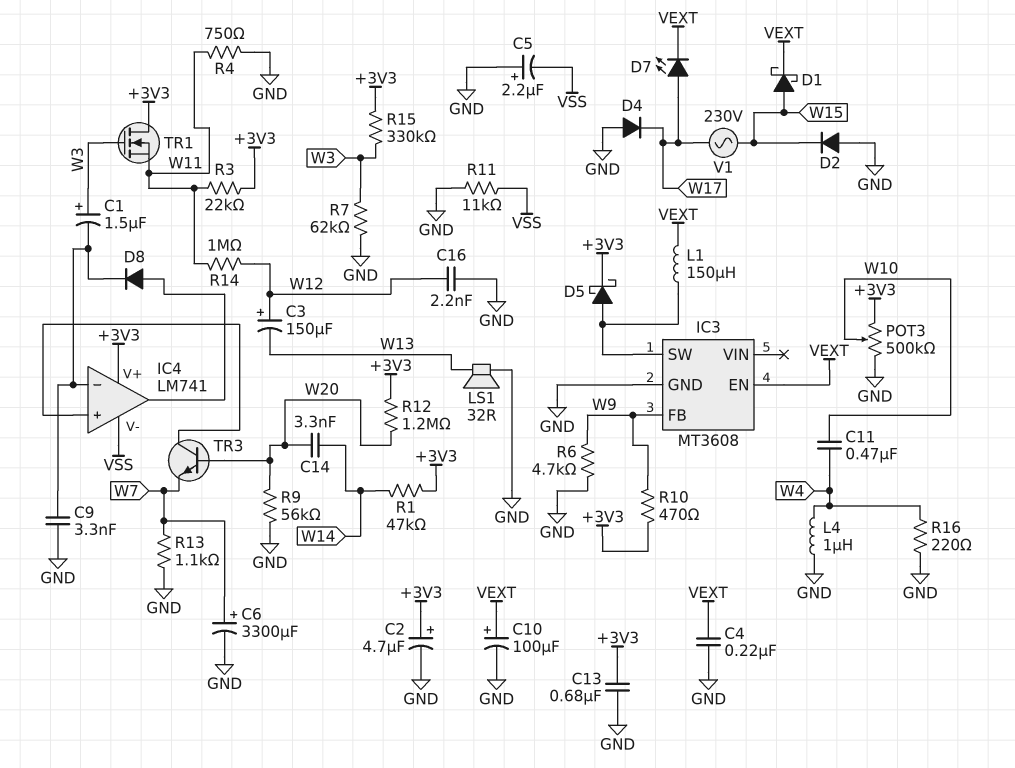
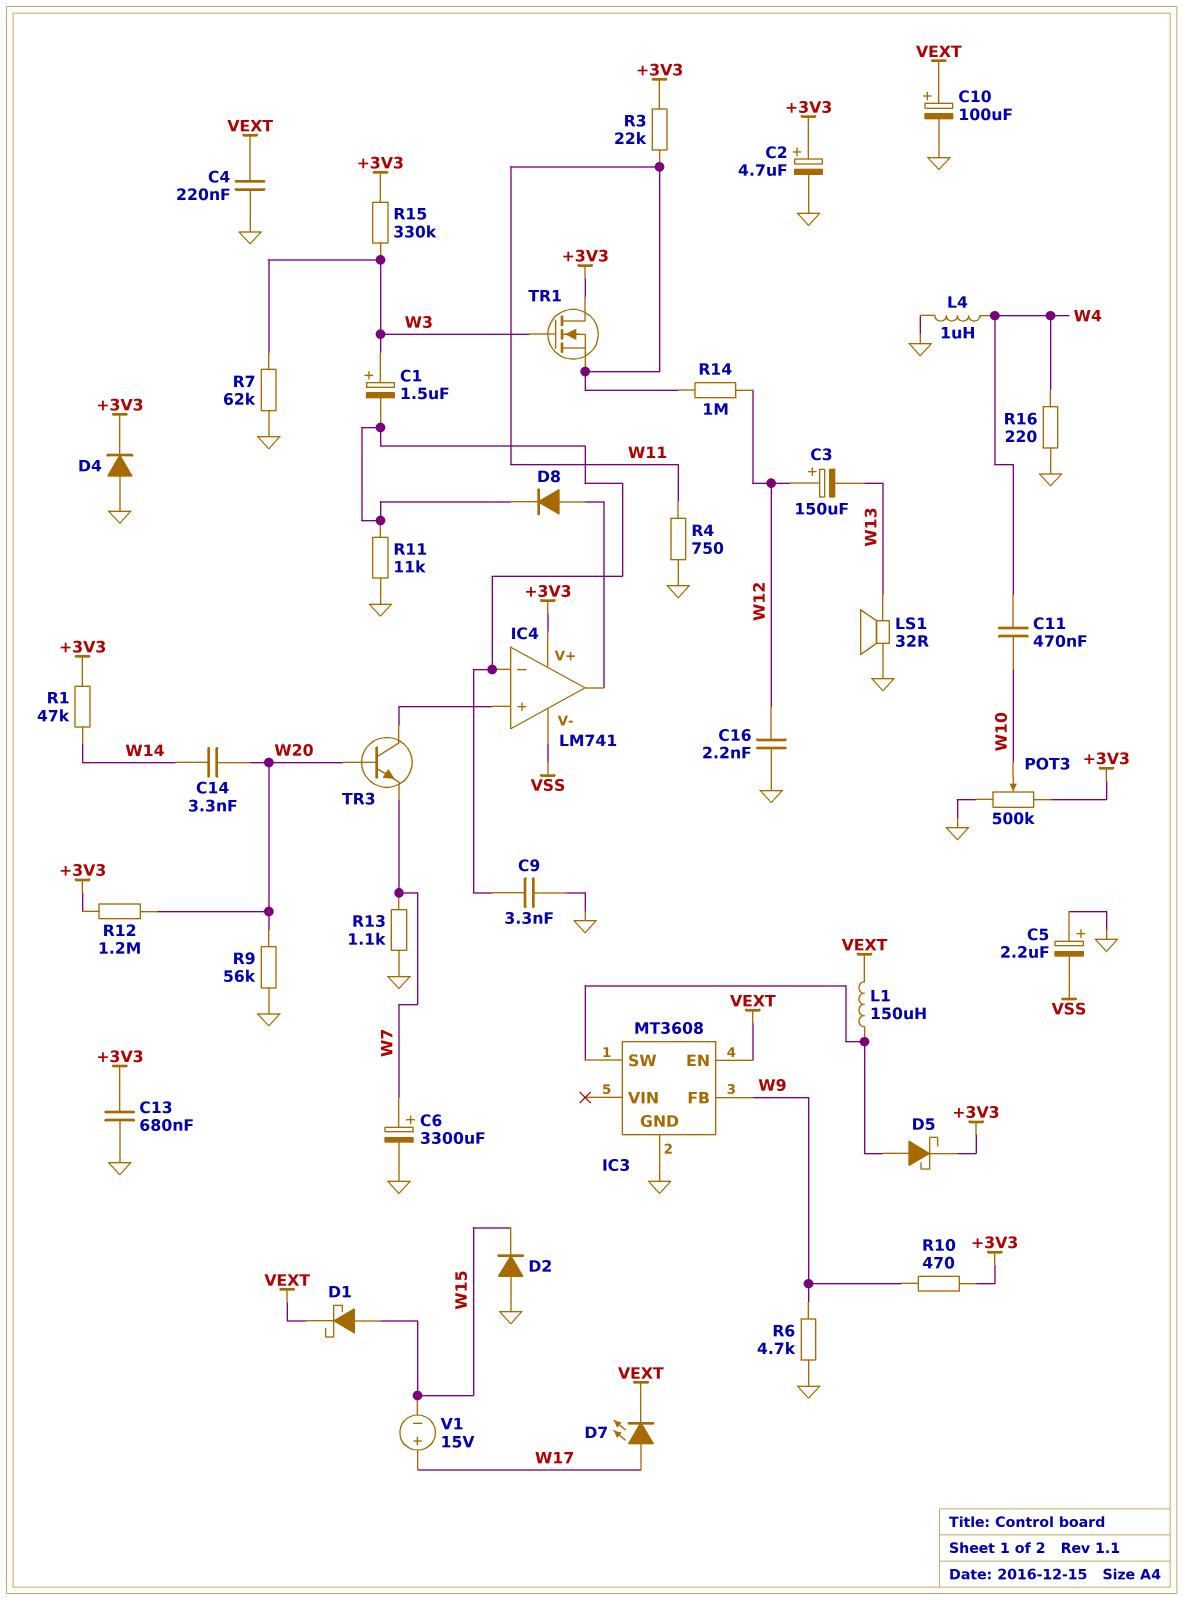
D4: diode (A GND, K W17) -> diode (A GND, K +3V3)
R11: 11k (GND, VSS) -> 11k (GND, IC4/in-)
V1: AC 230V (W15, W17) -> 15V (plus W17, minus W15)

